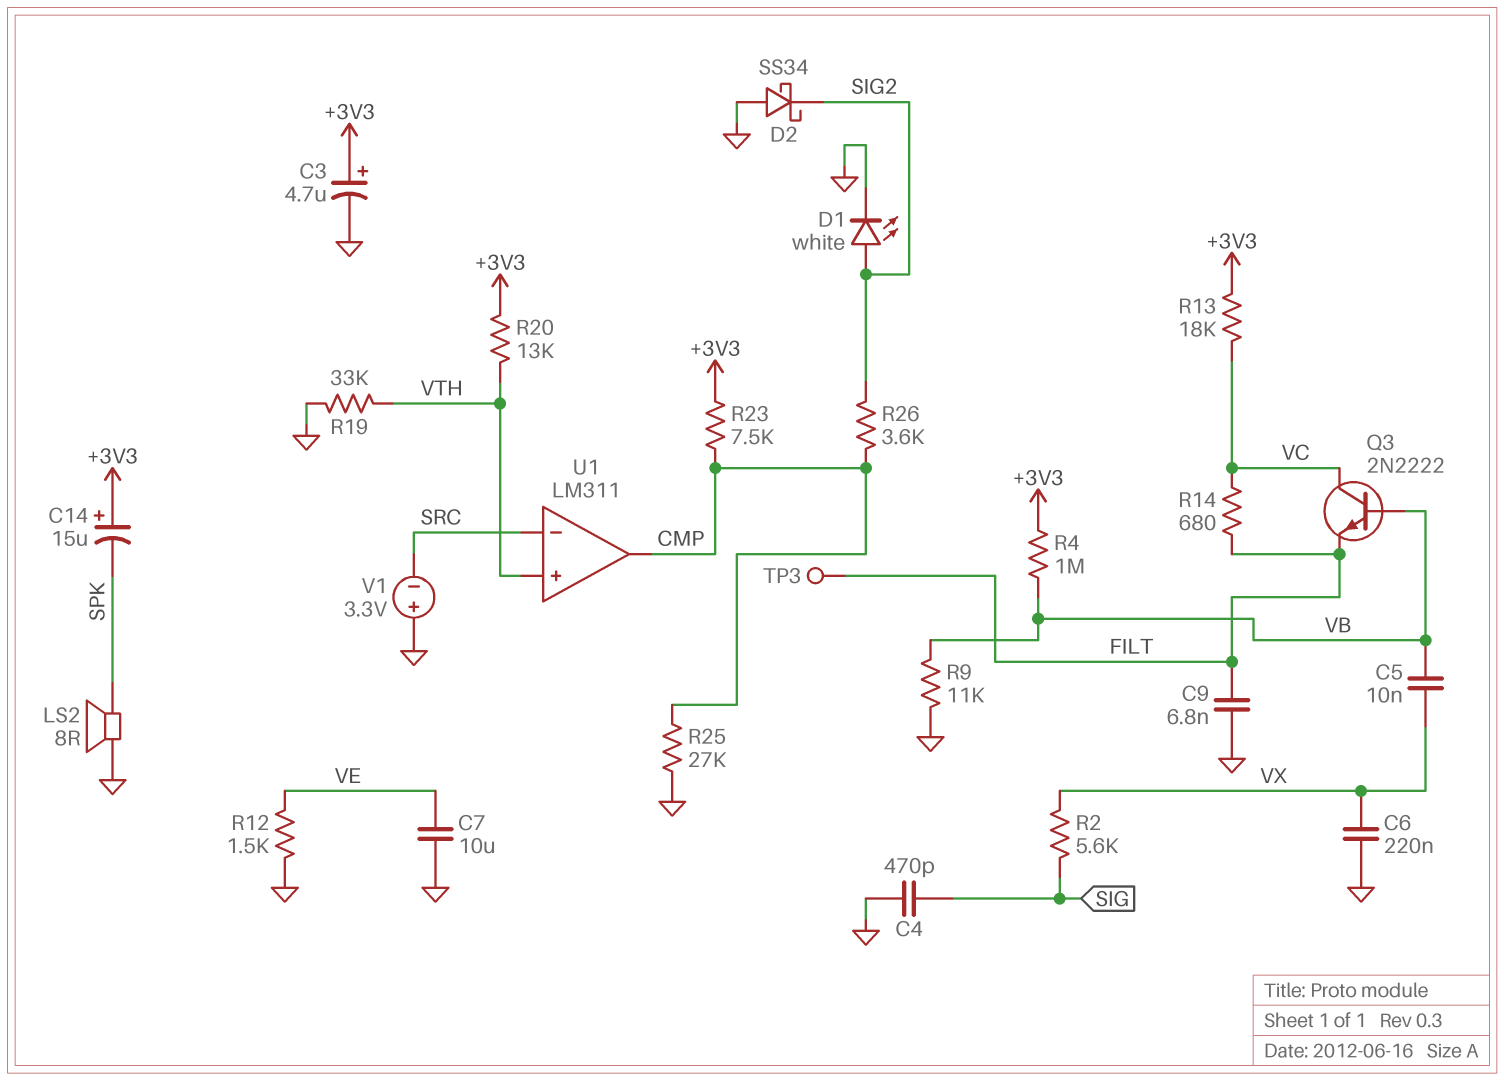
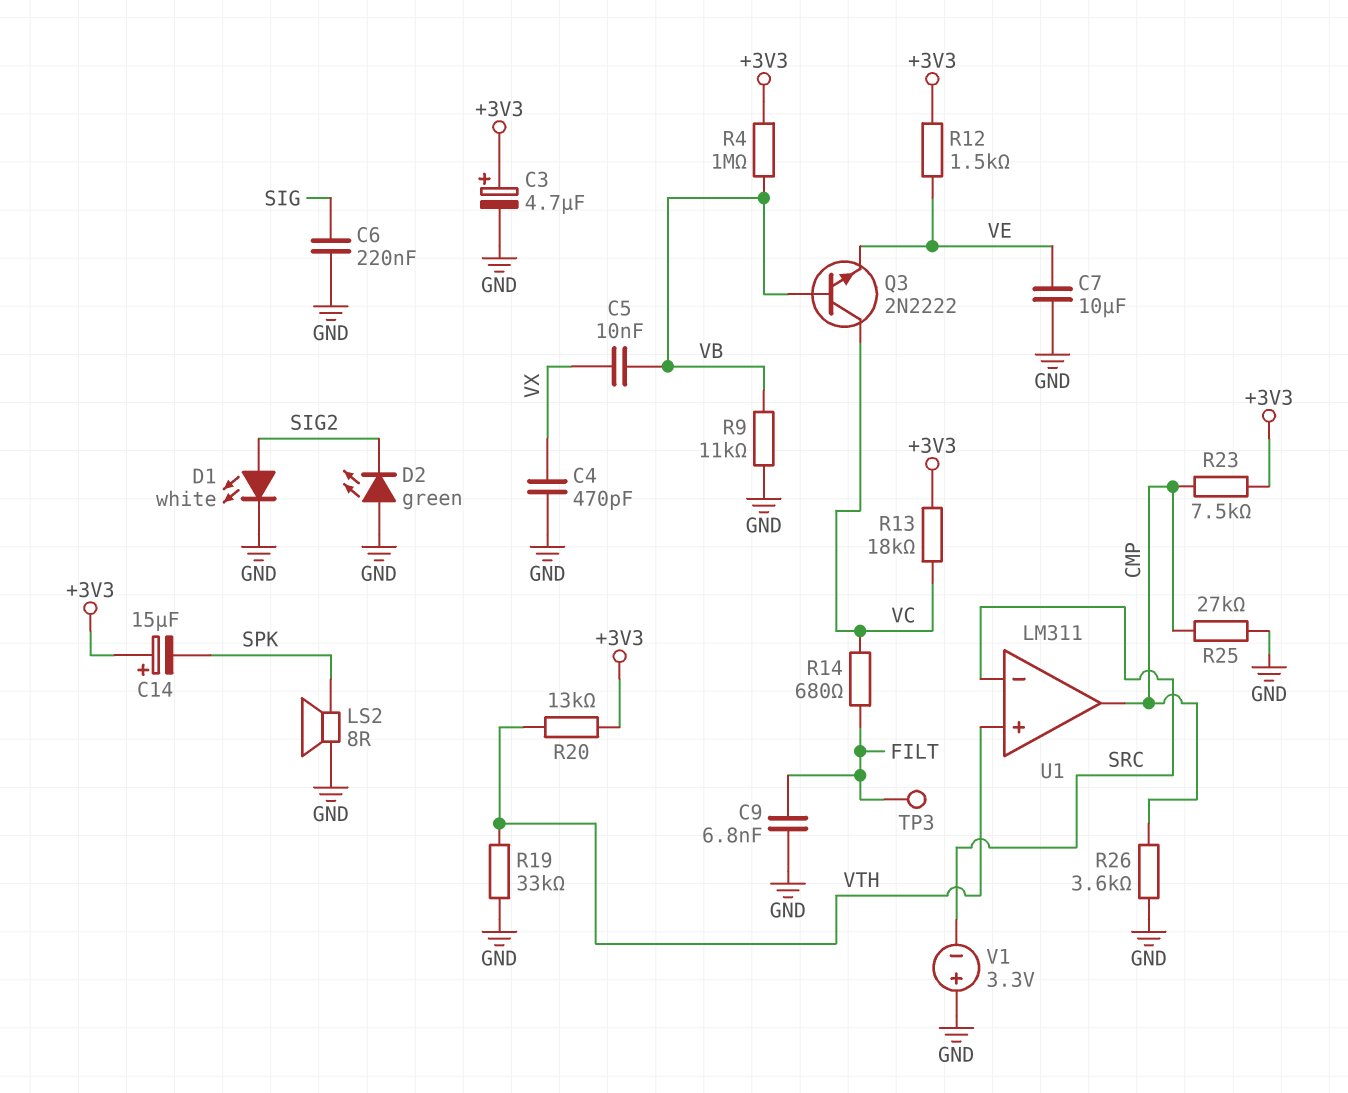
C4: 470pF (GND, SIG) -> 470pF (GND, VX)
C6: 220nF (GND, VX) -> 220nF (GND, SIG)
D2: schottky SS34 (A GND, K SIG2) -> LED green (A GND, K SIG2)
Q3: NPN 2N2222 (B VB, C VC, E FILT) -> NPN 2N2222 (B VB, C VC, E VE)
R2: 5.6k (SIG, VX) -> none
R12: 1.5k (GND, VE) -> 1.5k (+3V3, VE)
R26: 3.6k (CMP, SIG2) -> 3.6k (CMP, GND)

